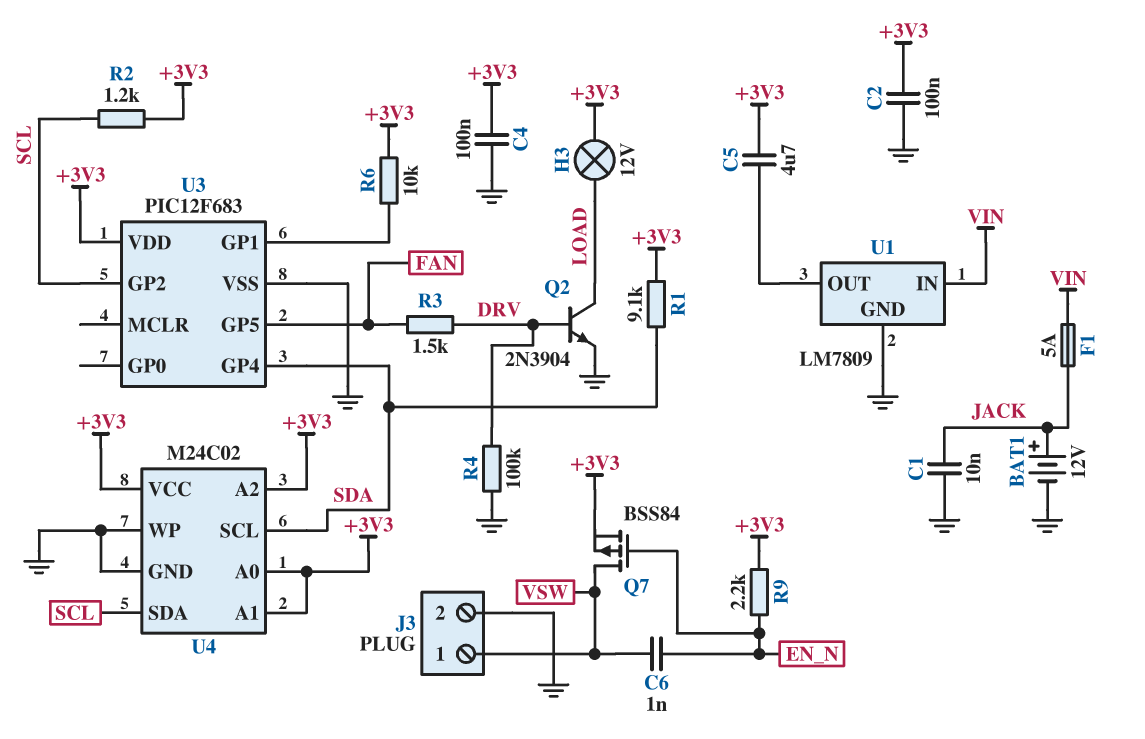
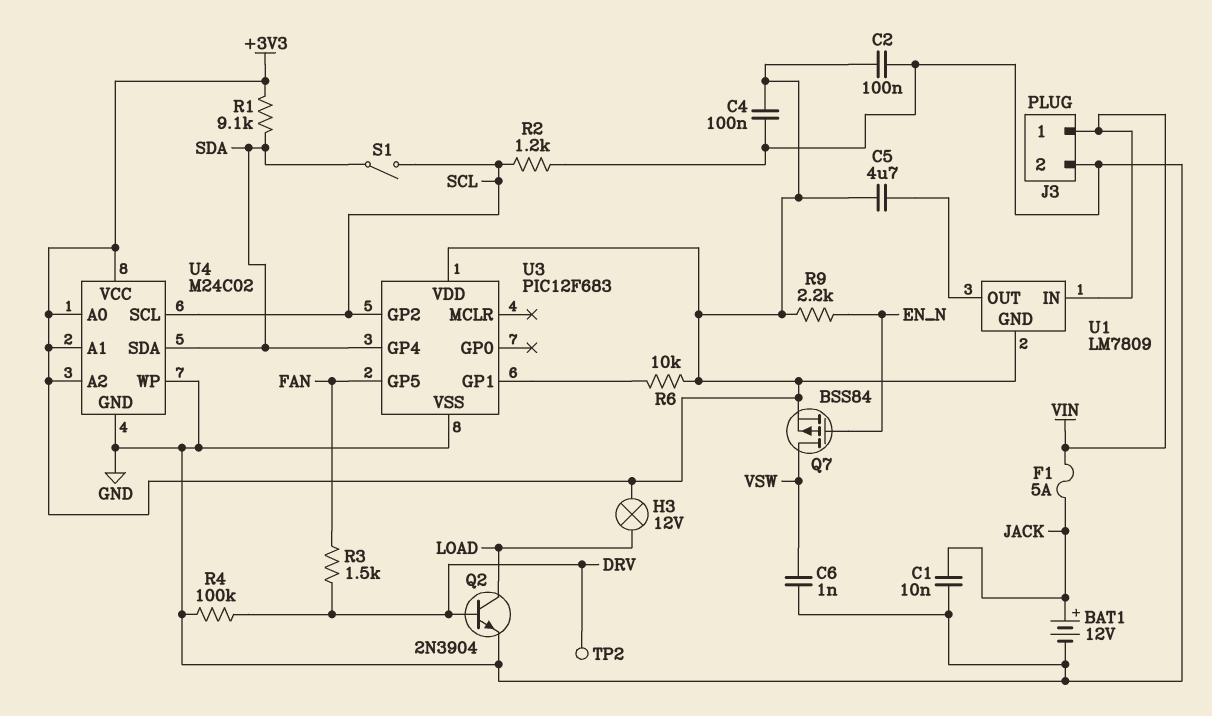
C6: 1nF (EN_N, VSW) -> 1nF (GND, VSW)
J3 pin 1: VSW -> VIN
R2: 1.2k (+3V3, SCL) -> 1.2k (GND, SCL)
S1: none -> switch (SCL, SDA)
TP2: none -> test point (DRV)
U1 pin GND: GND -> +3V3
U4 pin SCL: SDA -> SCL
U4 pin SDA: SCL -> SDA

